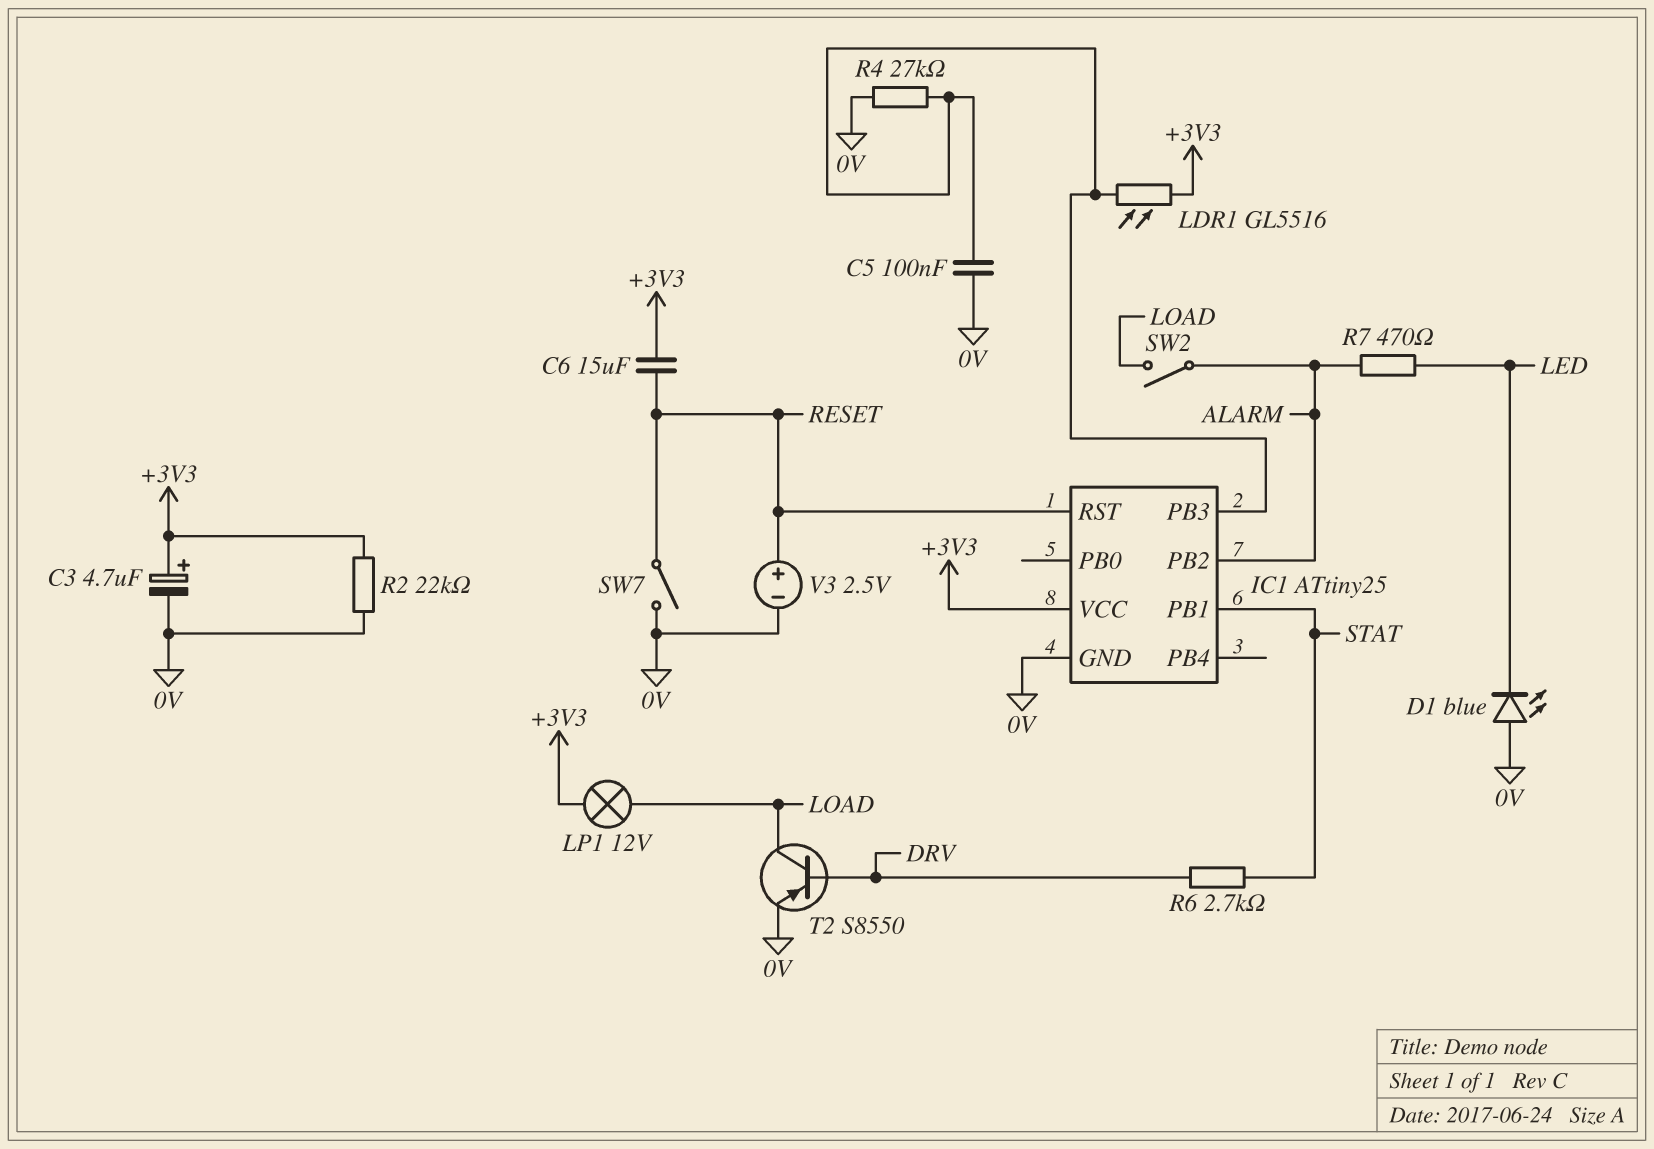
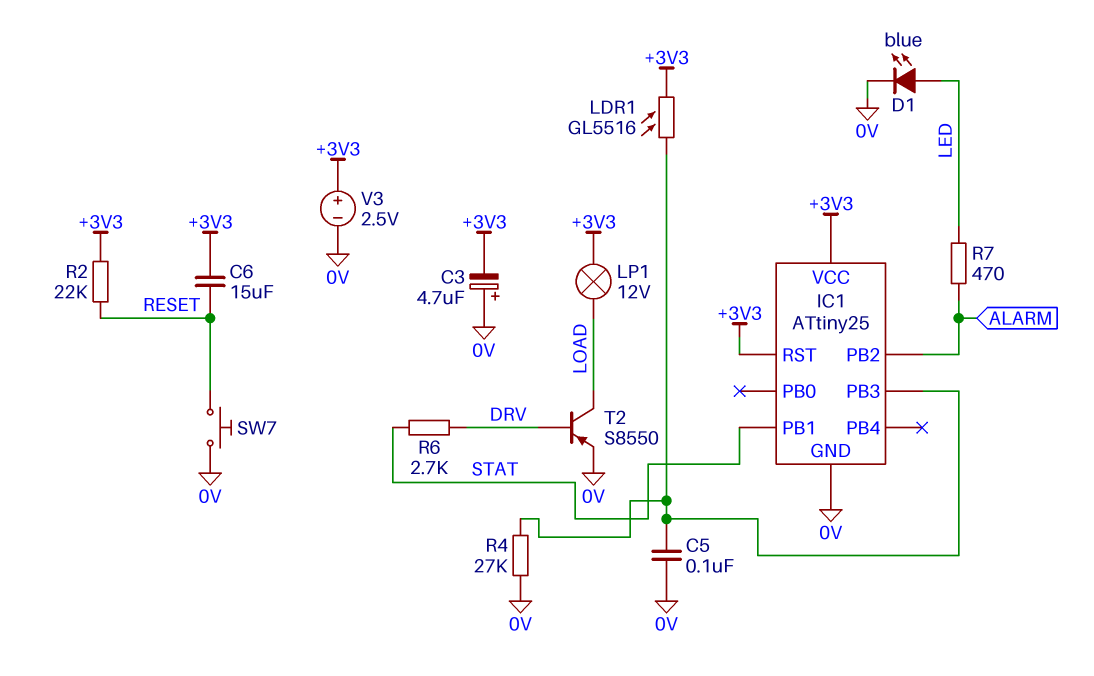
C3: 4.7uF (plus +3V3, minus 0V) -> 4.7uF (plus 0V, minus +3V3)
D1: LED blue (A 0V, K LED) -> LED blue (A LED, K 0V)
IC1 pin RST: RESET -> +3V3
R2: 22k (+3V3, 0V) -> 22k (+3V3, RESET)
SW2: switch (ALARM, LOAD) -> none
SW7: switch (0V, RESET) -> button (0V, RESET)
V3: 2.5V (plus RESET, minus 0V) -> 2.5V (plus +3V3, minus 0V)

